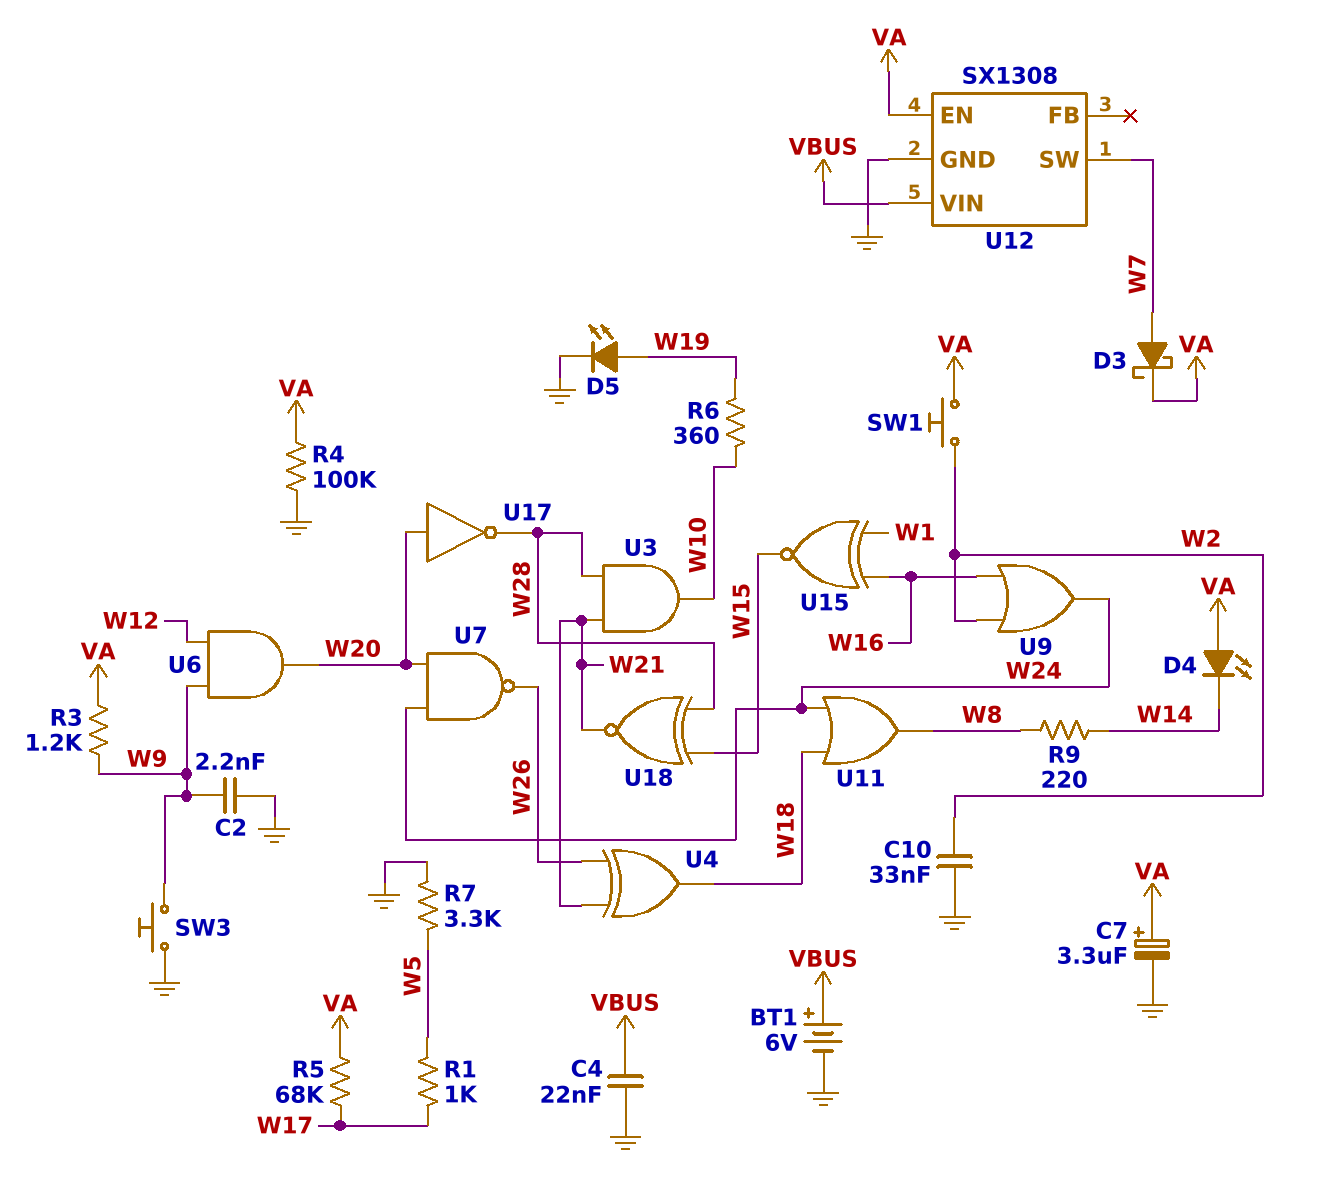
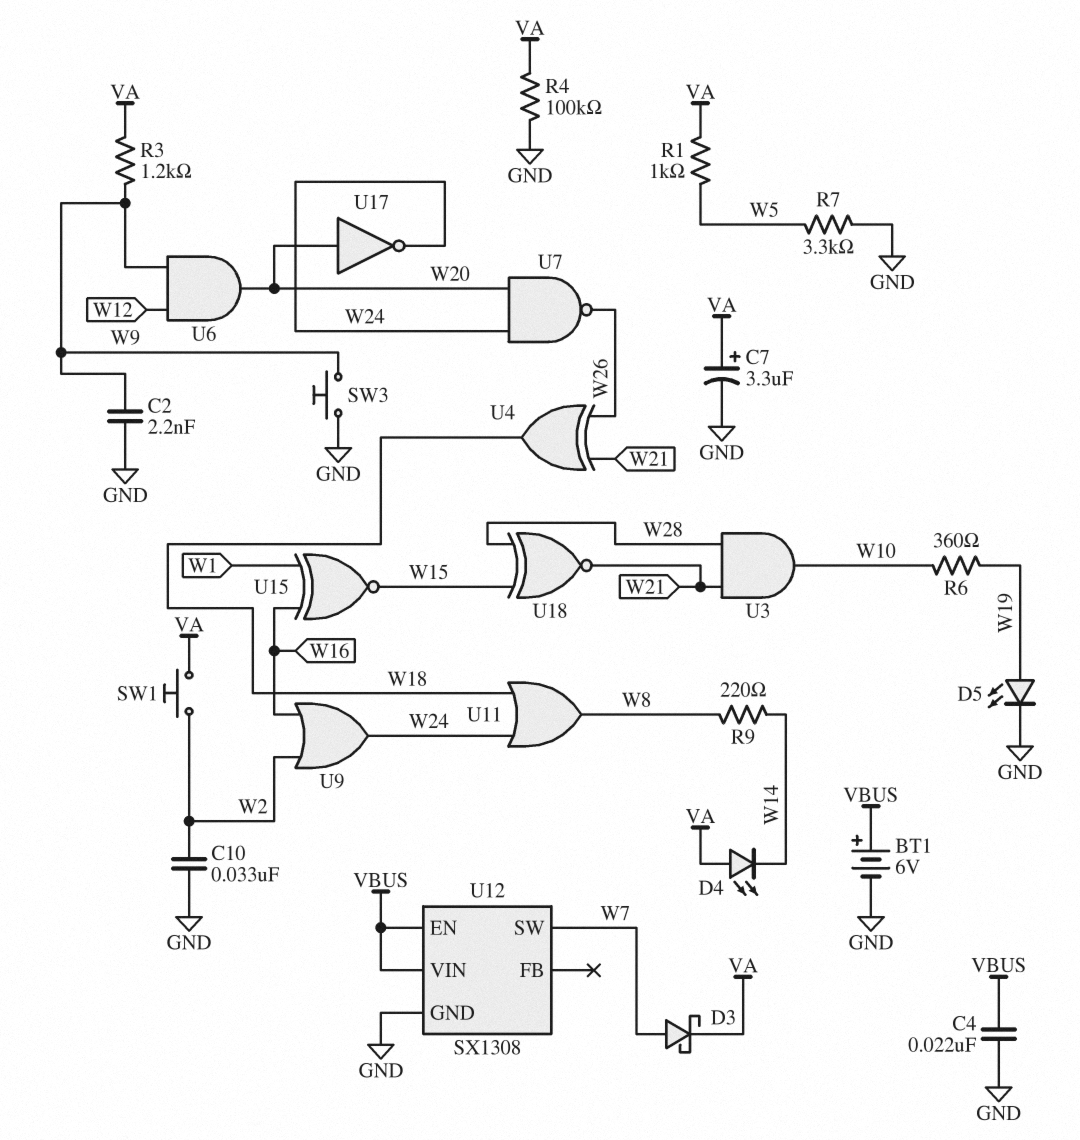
R1: 1k (W5, W17) -> 1k (VA, W5)
R5: 68k (VA, W17) -> none
U12 pin EN: VA -> VBUS
U17: NOT (in W20, out W28) -> NOT (in W20, out W24)

